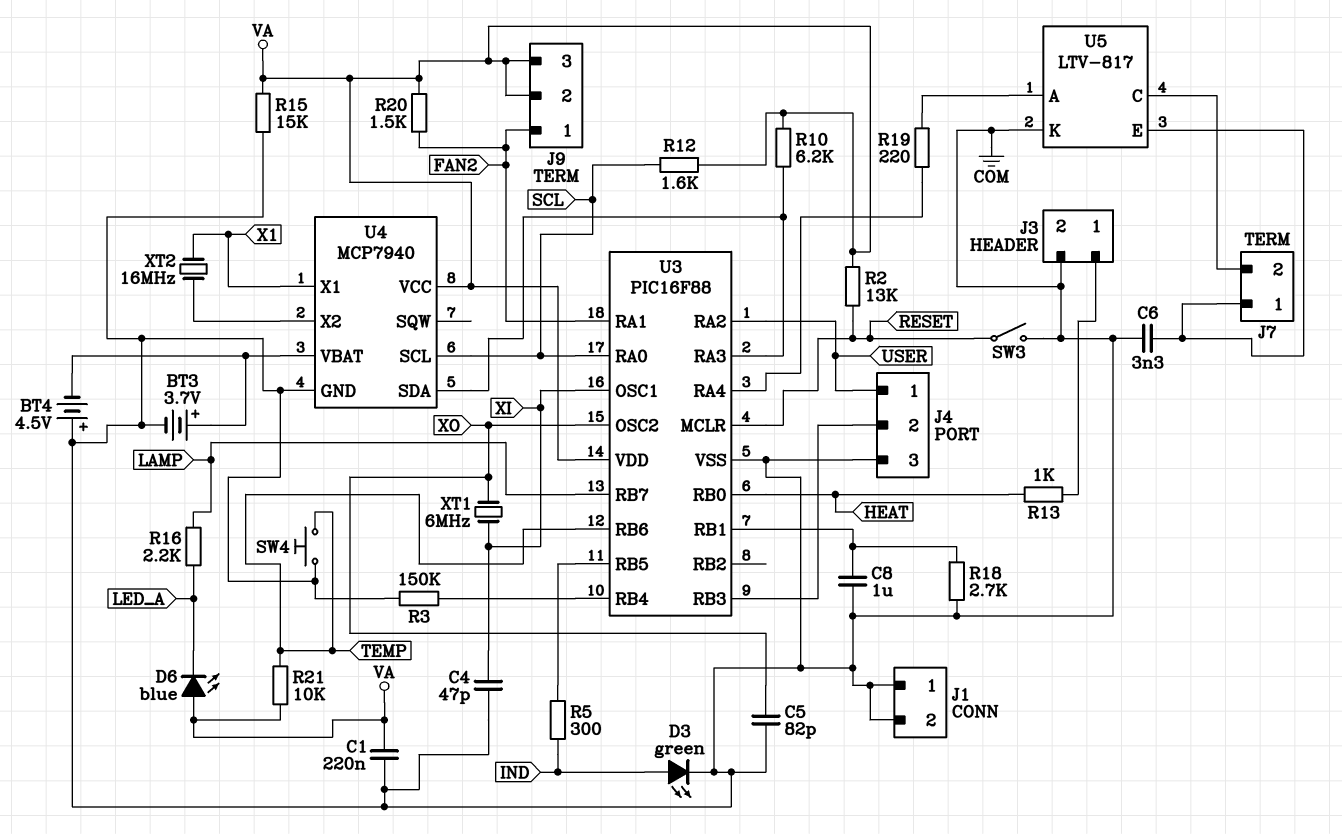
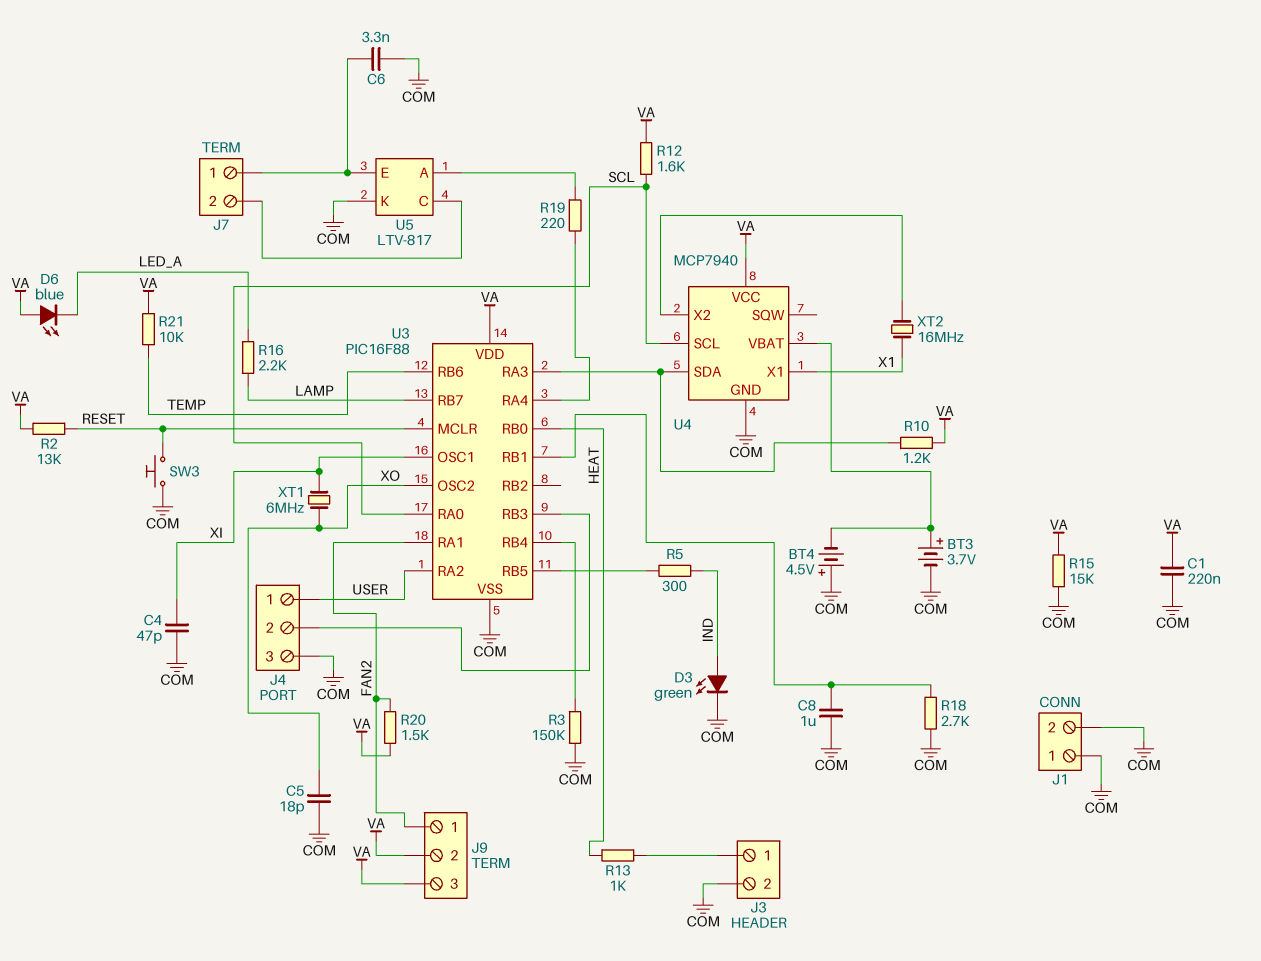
C5: 82pF (COM, XO) -> 18pF (COM, XO)
R10: 6.2k (U3/RA3, VA) -> 1.2k (U3/RA3, VA)
SW3: switch (COM, RESET) -> button (COM, RESET)
SW4: button (COM, TEMP) -> none

